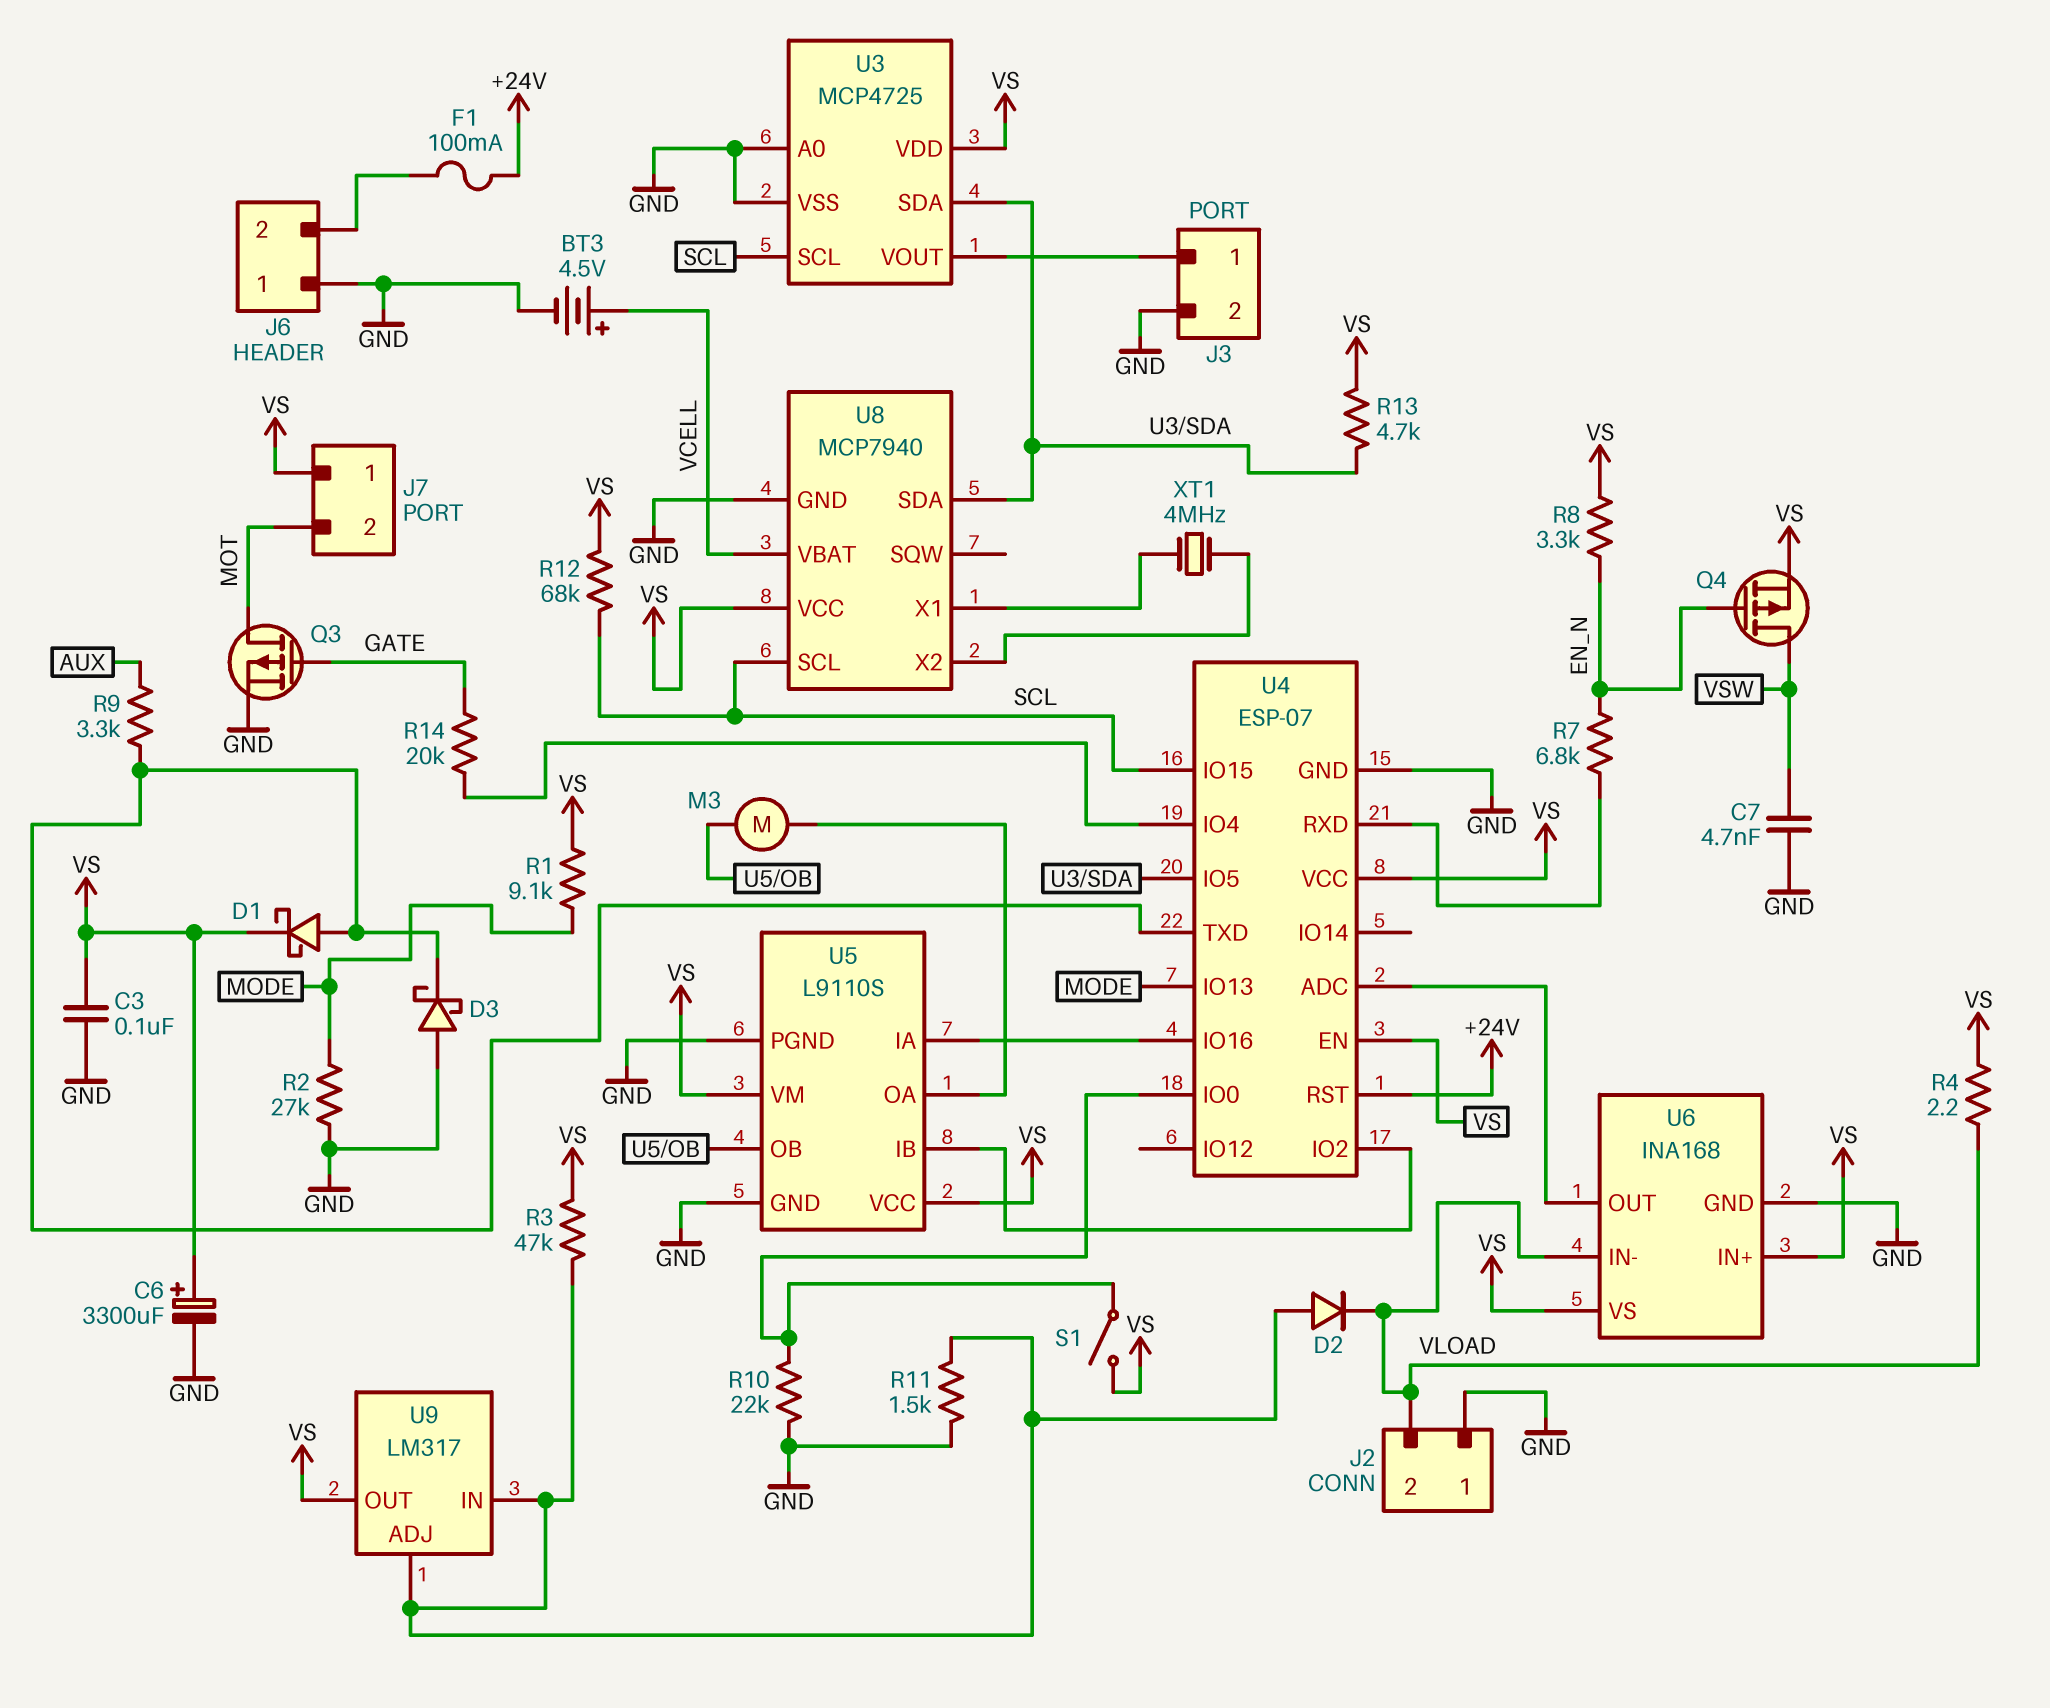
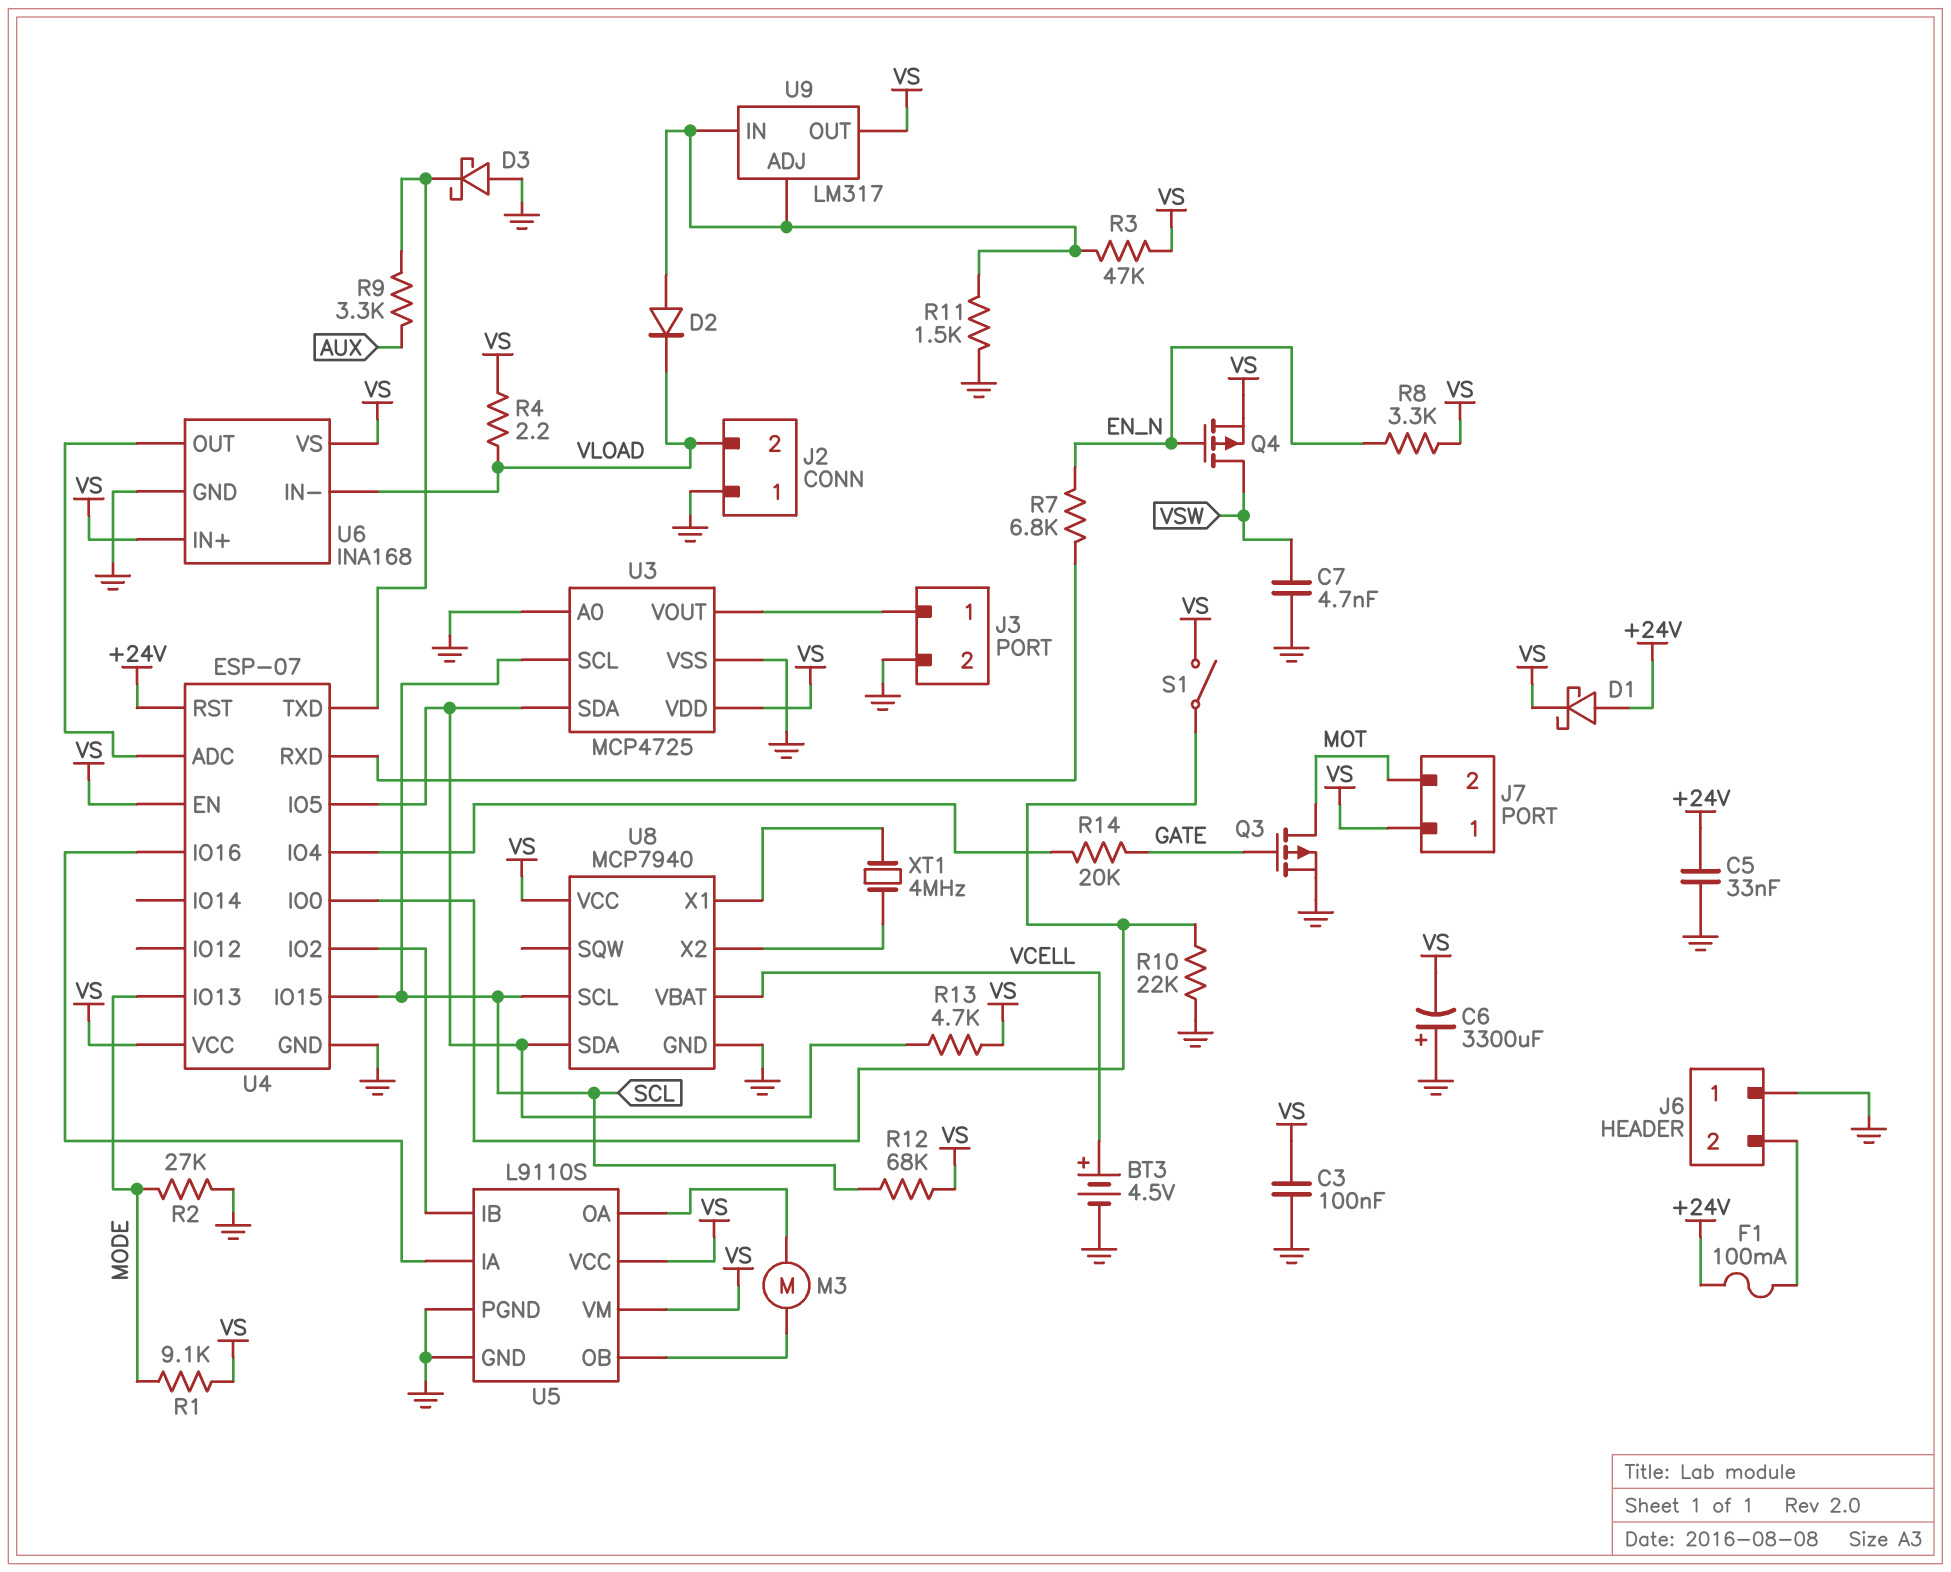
C5: none -> 33nF (+24V, GND)
C6: 3300uF (plus VS, minus GND) -> 3300uF (plus GND, minus VS)
D1: schottky (A U4/TXD, K VS) -> schottky (A +24V, K VS)

